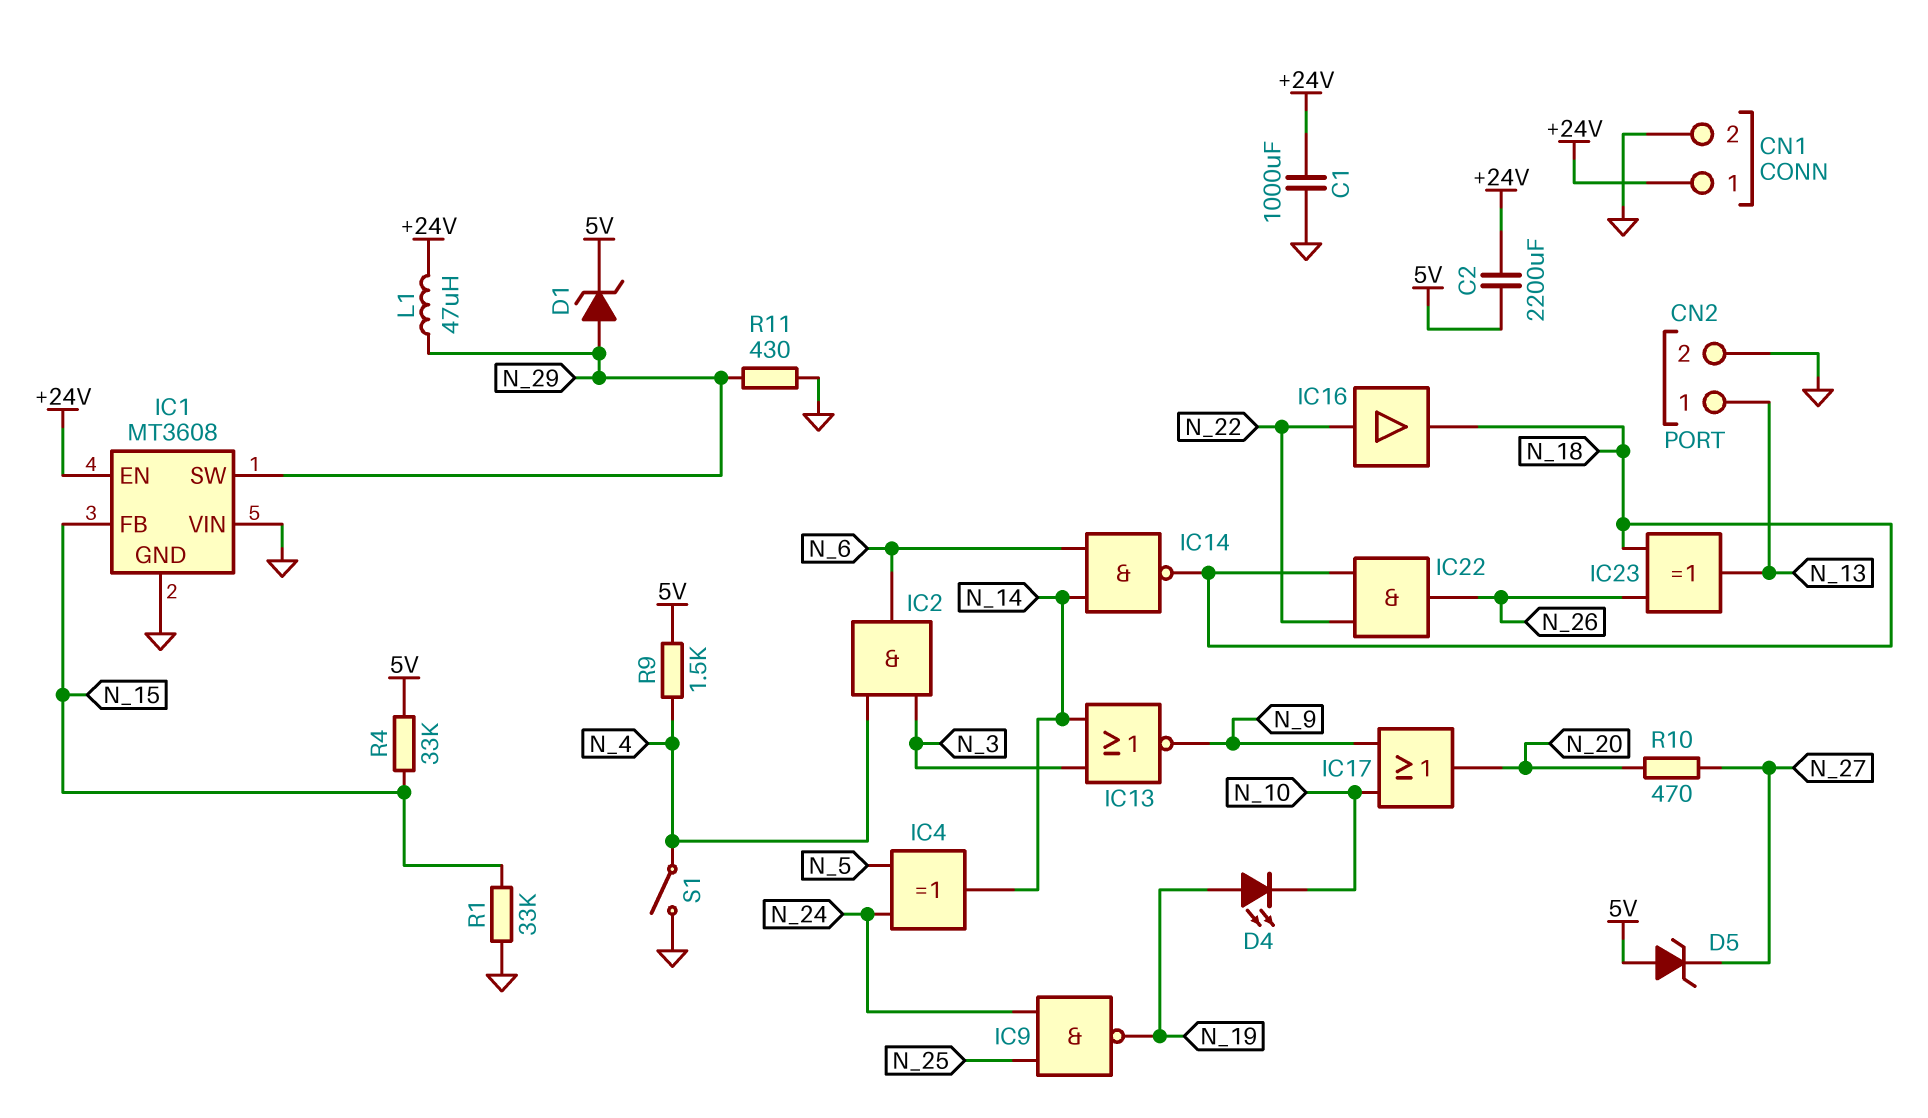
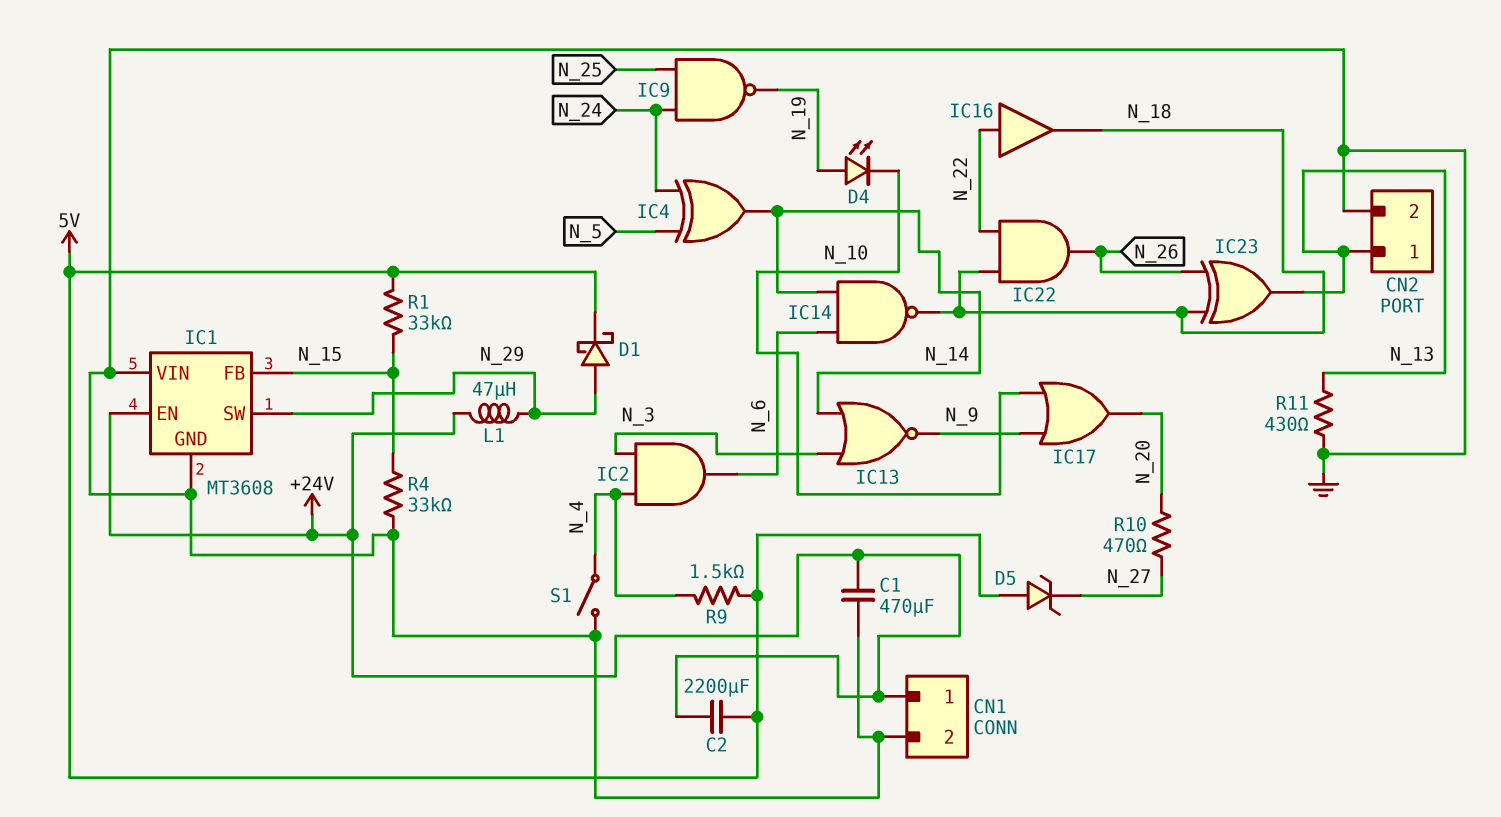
C1: 1000uF (+24V, GND) -> 470uF (+24V, GND)
D1: zener (A N_29, K 5V) -> schottky (A N_29, K 5V)
R1: 33k (GND, N_15) -> 33k (5V, N_15)
R4: 33k (5V, N_15) -> 33k (GND, N_15)
R11: 430 (GND, N_29) -> 430 (GND, N_13)

